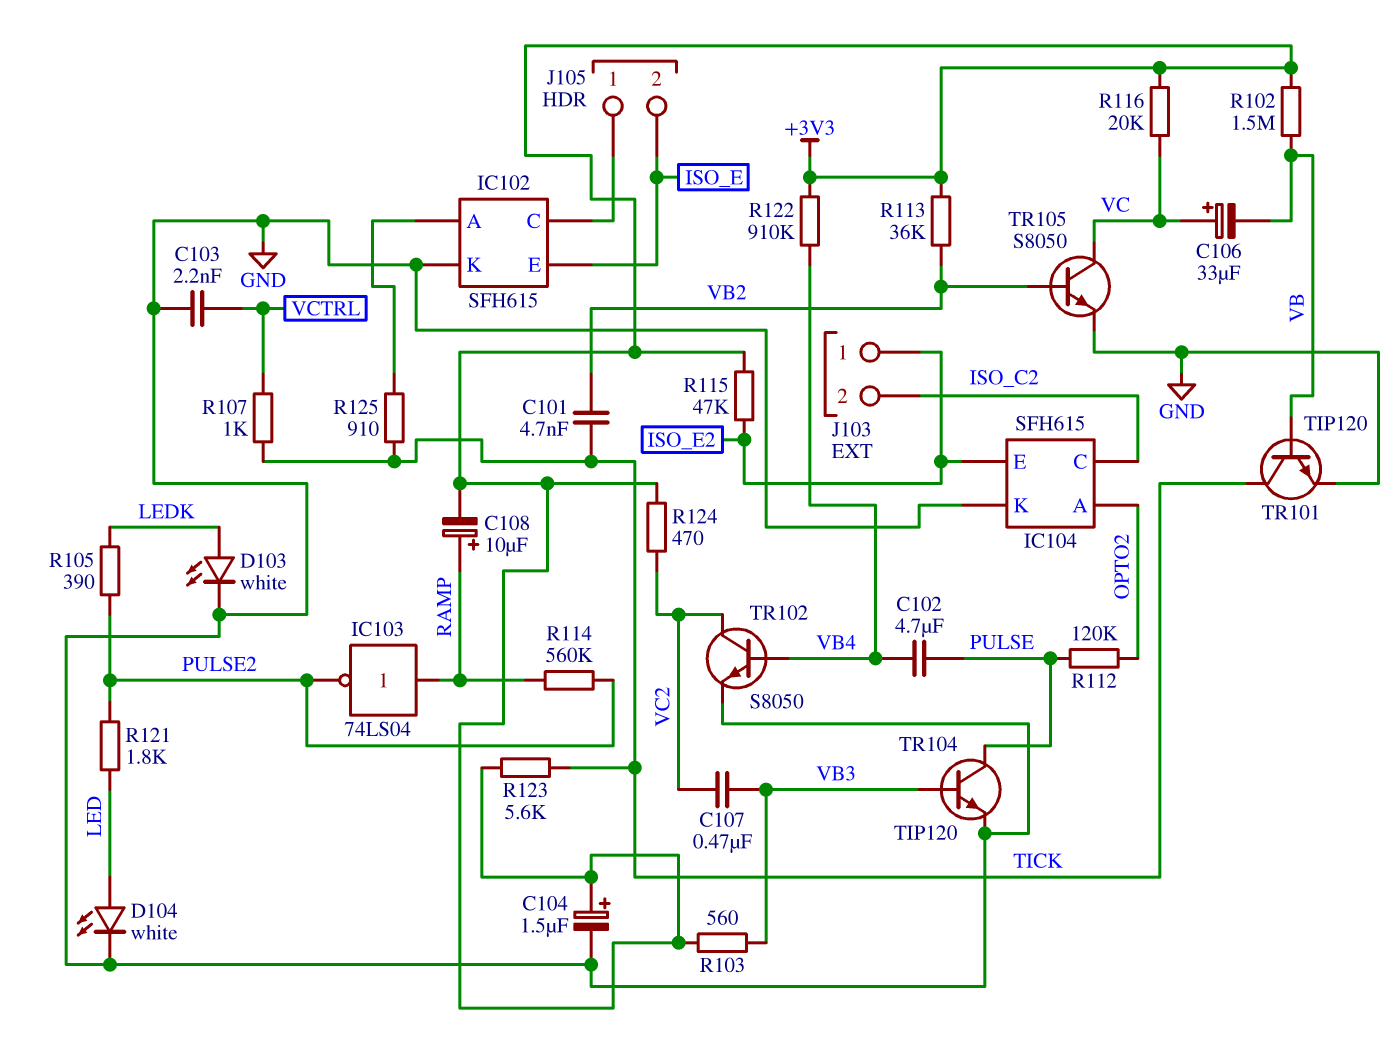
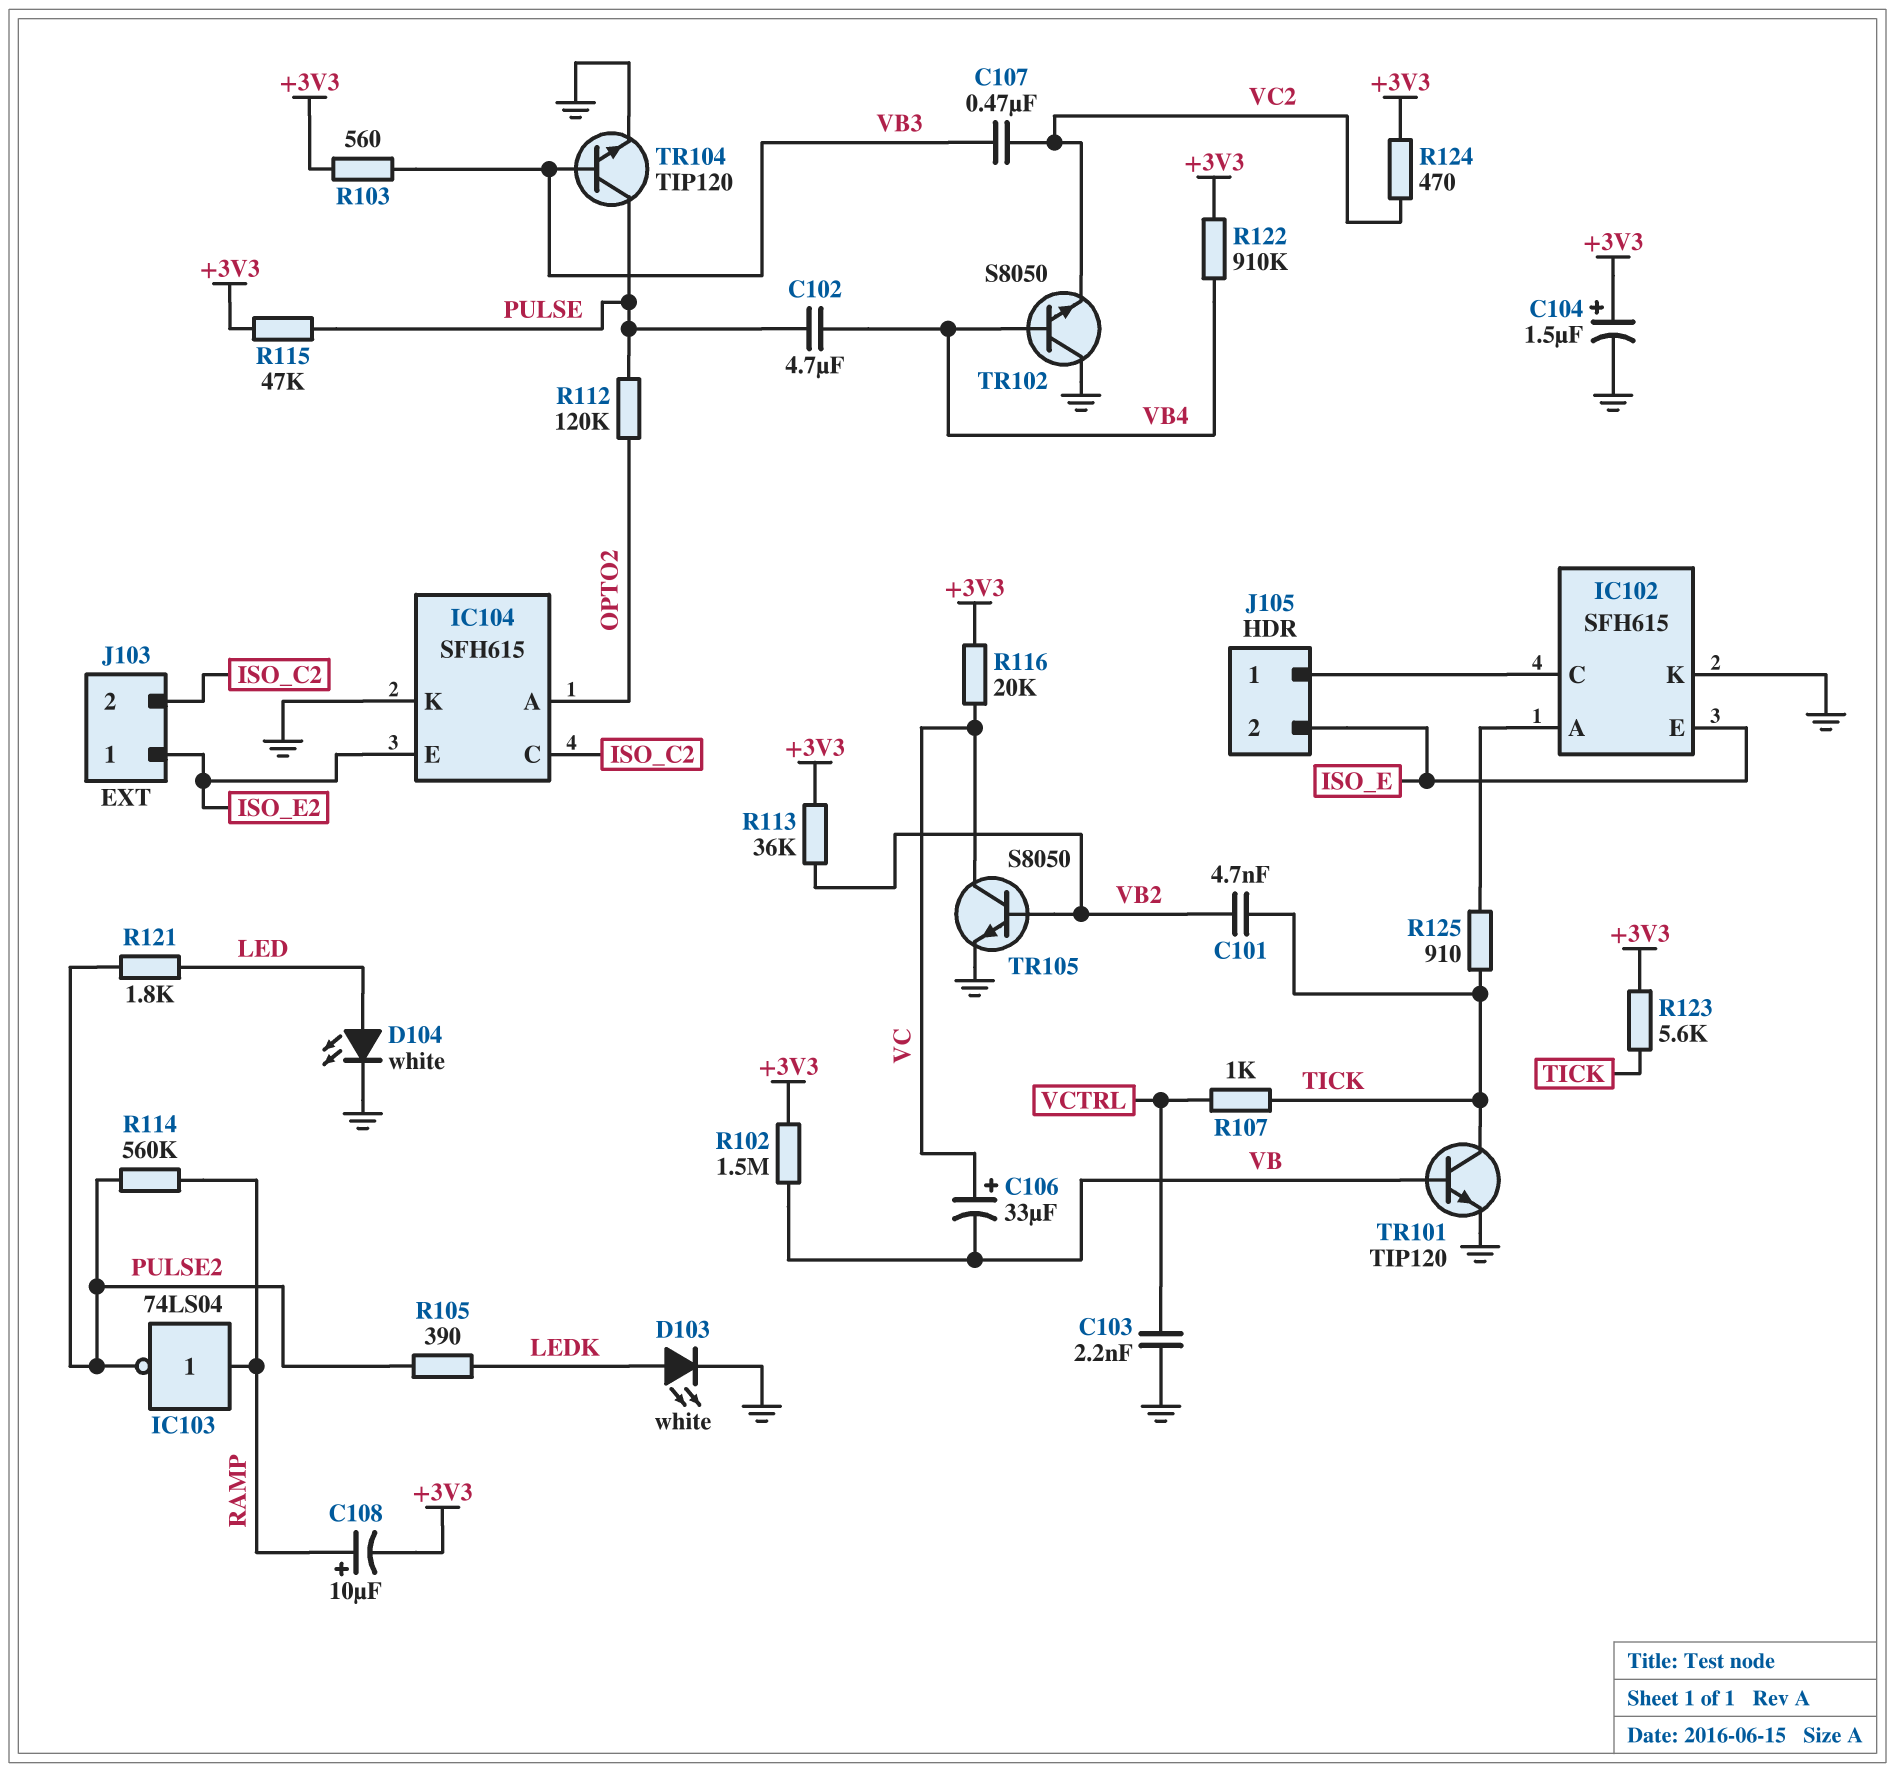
R115: 47k (+3V3, ISO_E2) -> 47k (+3V3, PULSE)
TR102: NPN S8050 (B VB4, C VC2, E GND) -> NPN S8050 (B VB4, C GND, E VC2)

